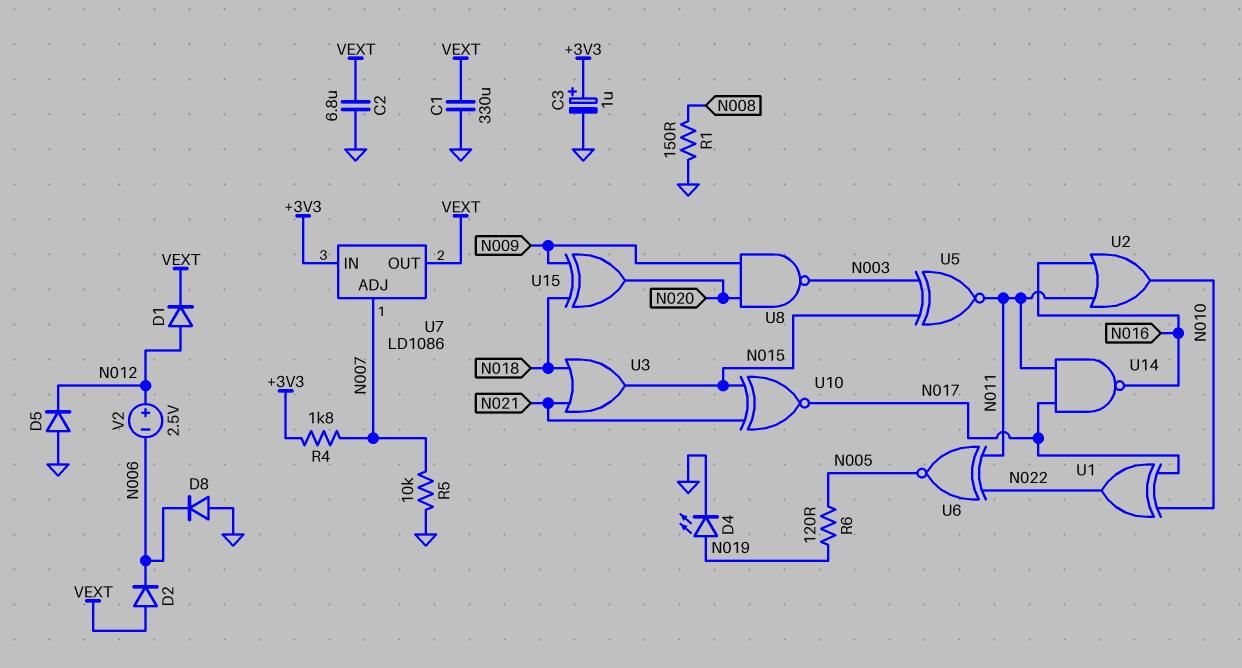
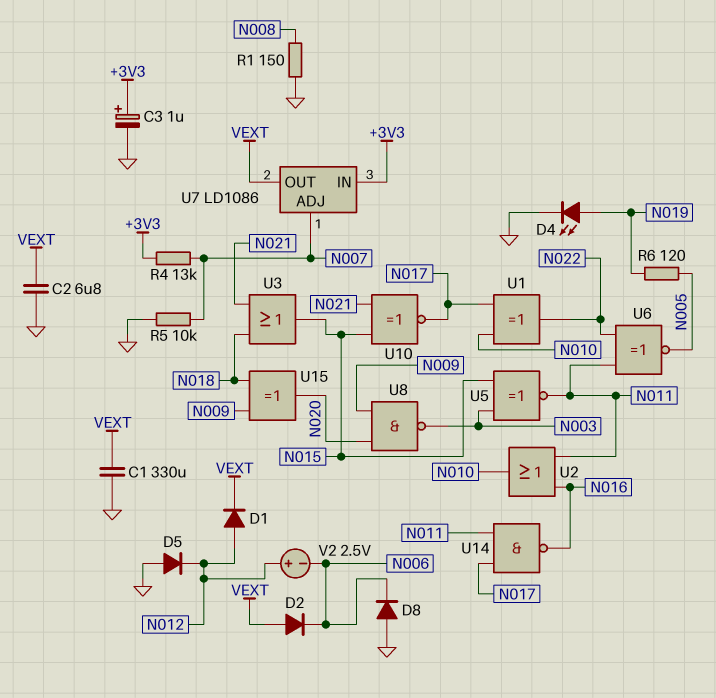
R4: 1.8k (+3V3, N007) -> 13k (+3V3, N007)

